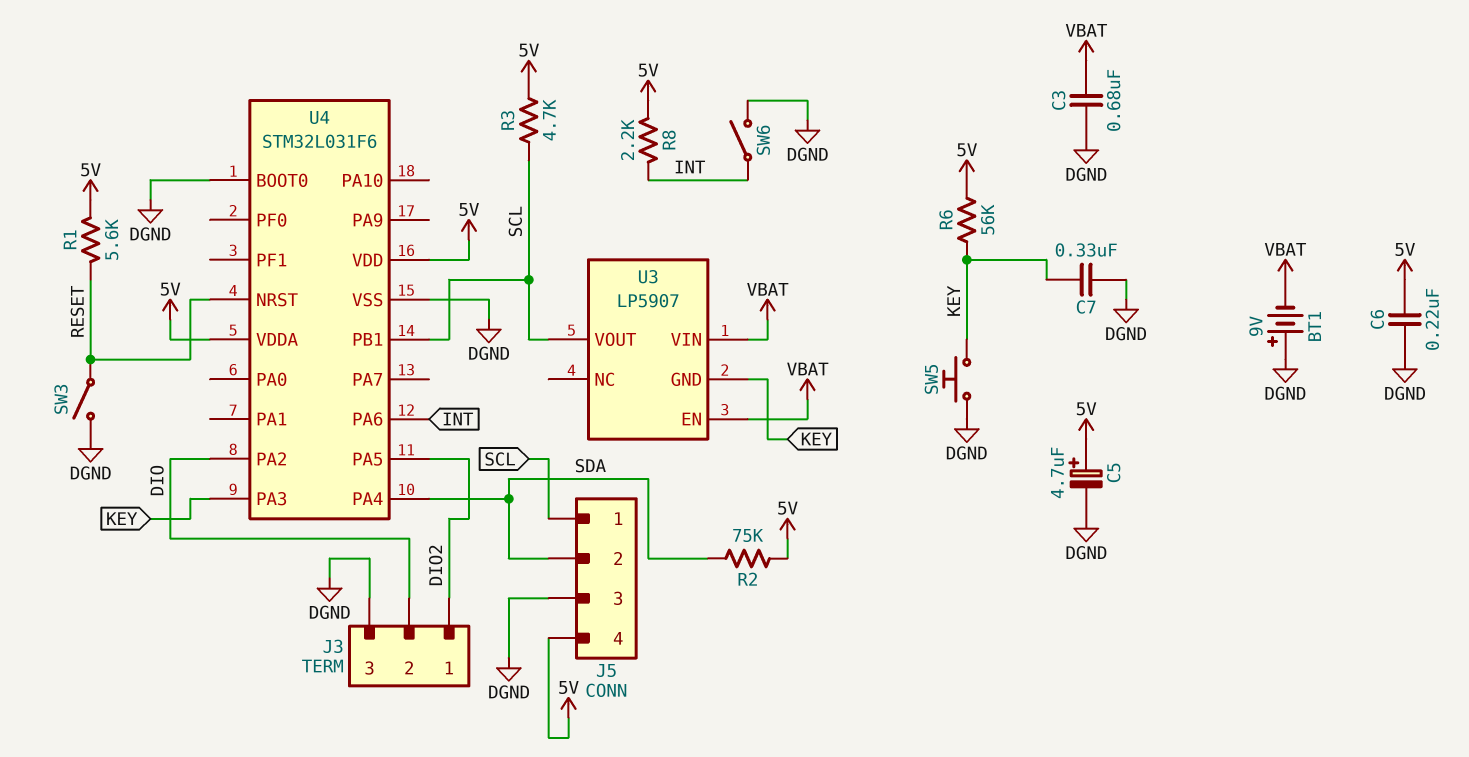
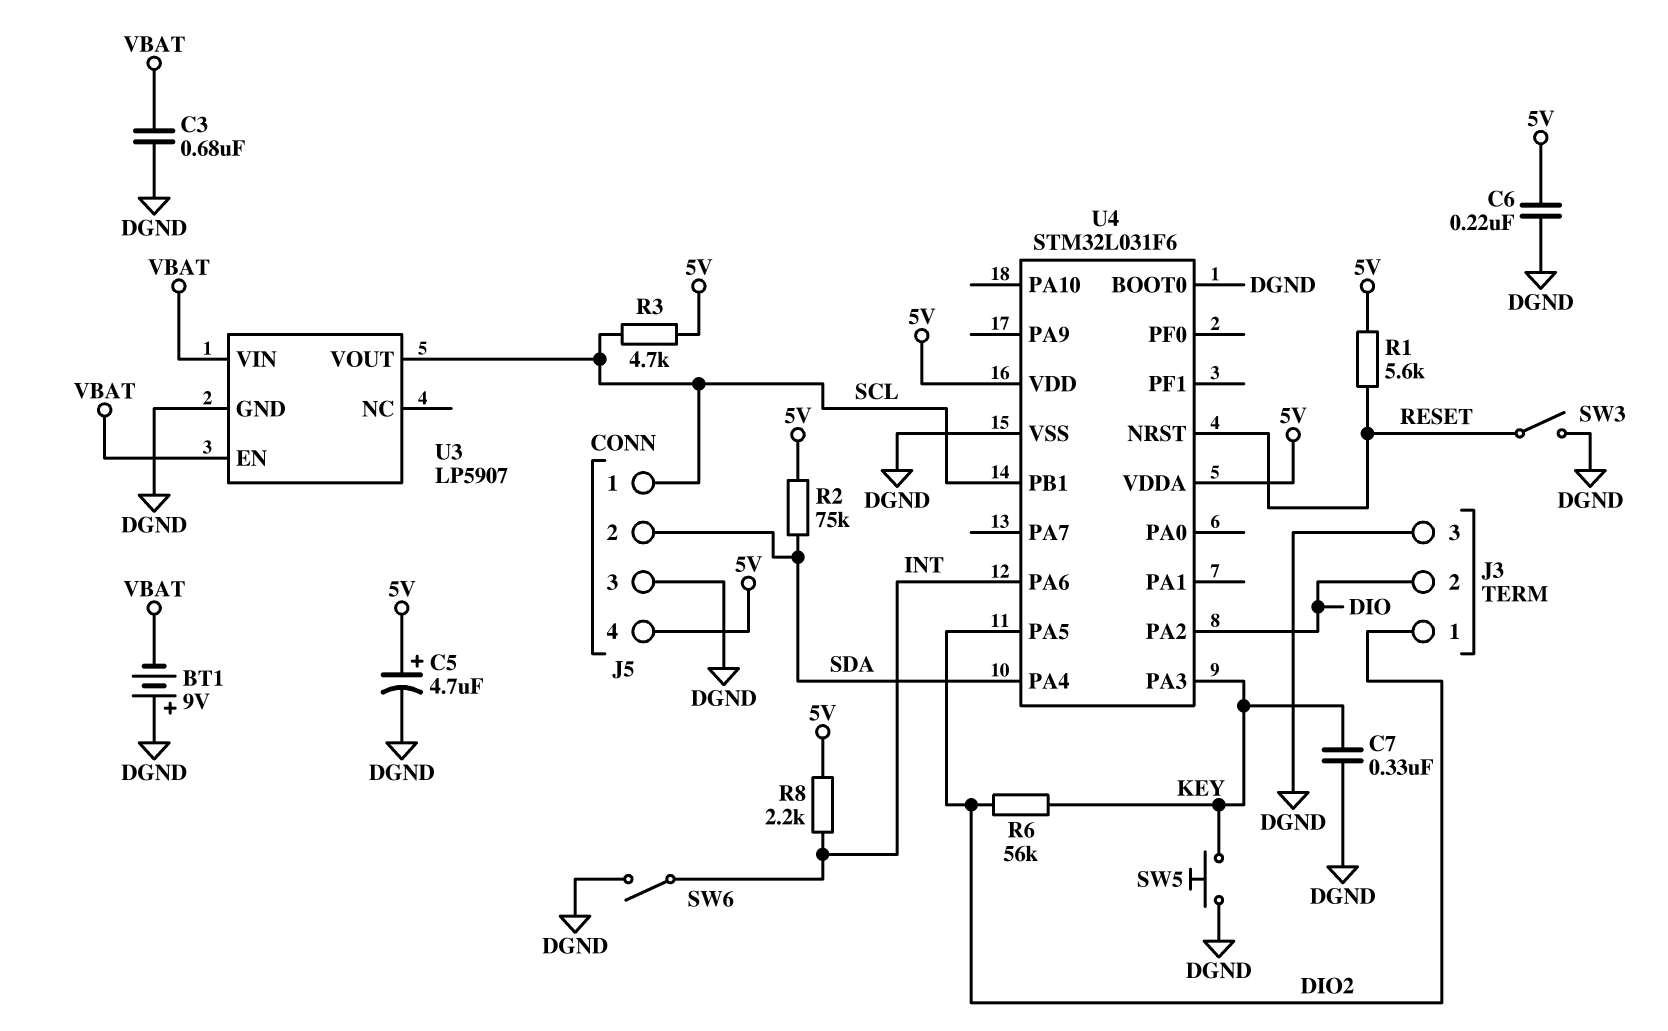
R6: 56k (5V, KEY) -> 56k (DIO2, KEY)
U3 pin GND: KEY -> DGND

